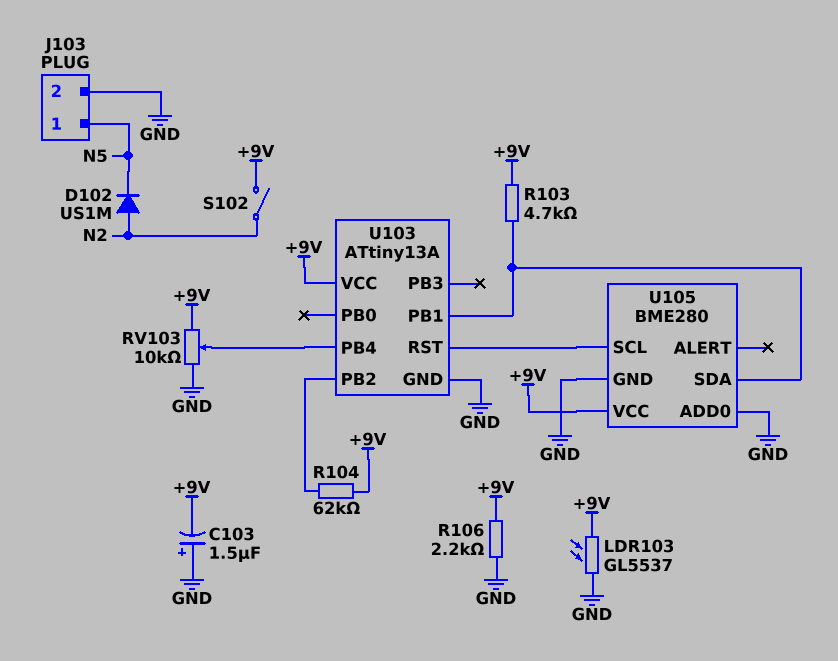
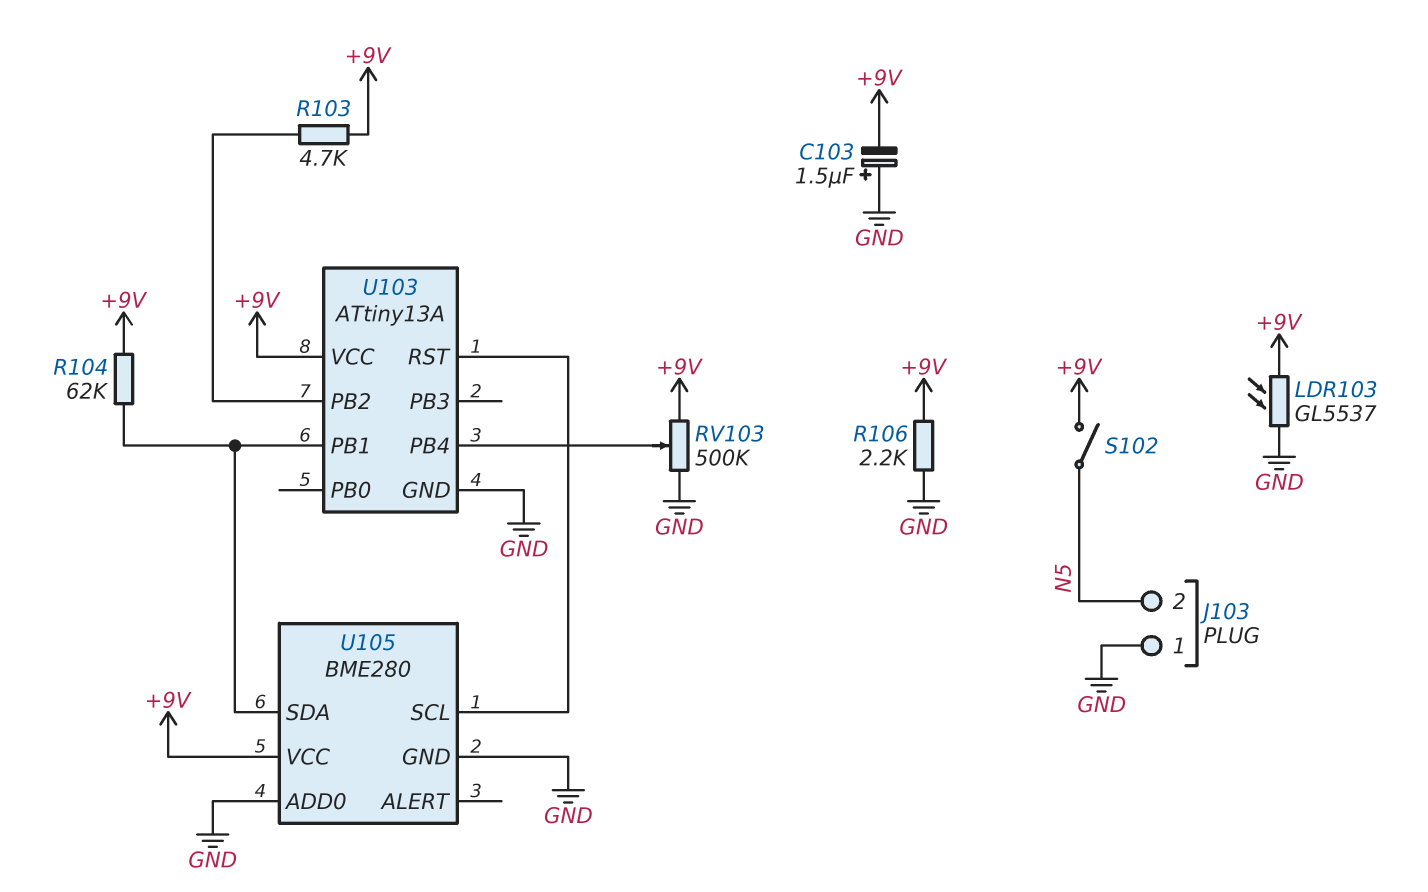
D102: diode US1M (A N2, K N5) -> none
J103 pin 1: N5 -> GND
J103 pin 2: GND -> N5
R103: 4.7k (+9V, U103/PB1) -> 4.7k (+9V, U103/PB2)
R104: 62k (+9V, U103/PB2) -> 62k (+9V, U103/PB1)
RV103: 10k (+9V, GND, wiper U103/PB4) -> 500k (+9V, GND, wiper U103/PB4)
S102: switch (+9V, N2) -> switch (+9V, N5)

